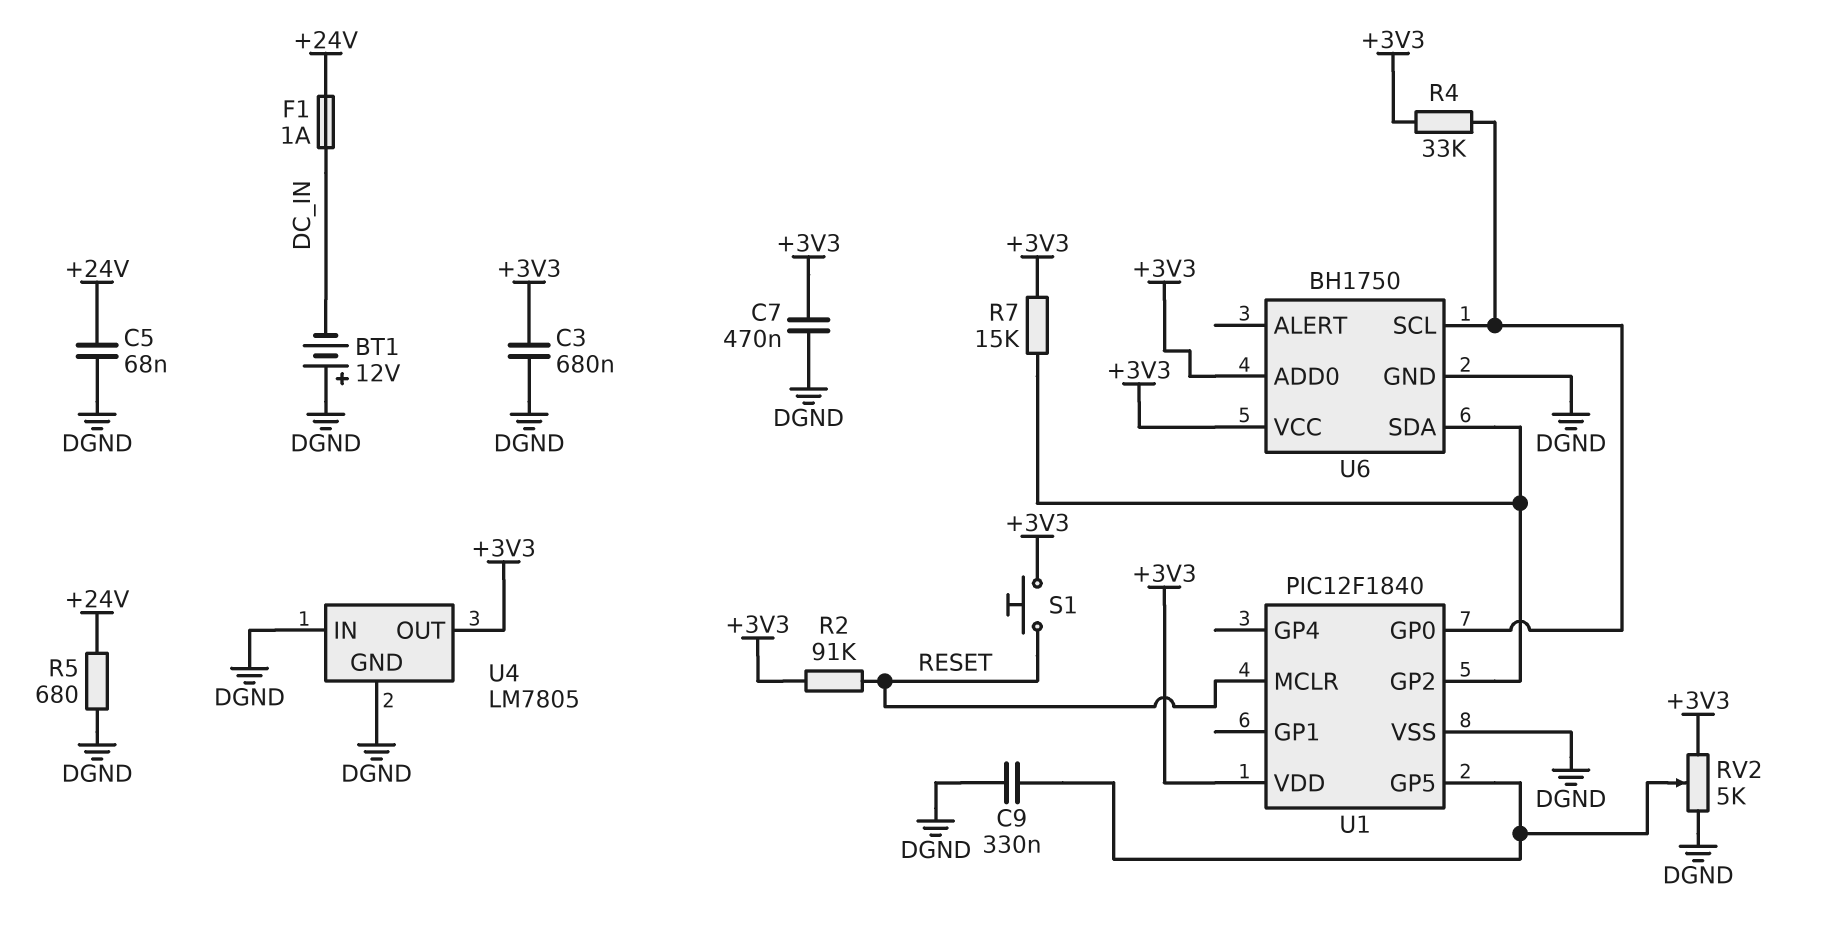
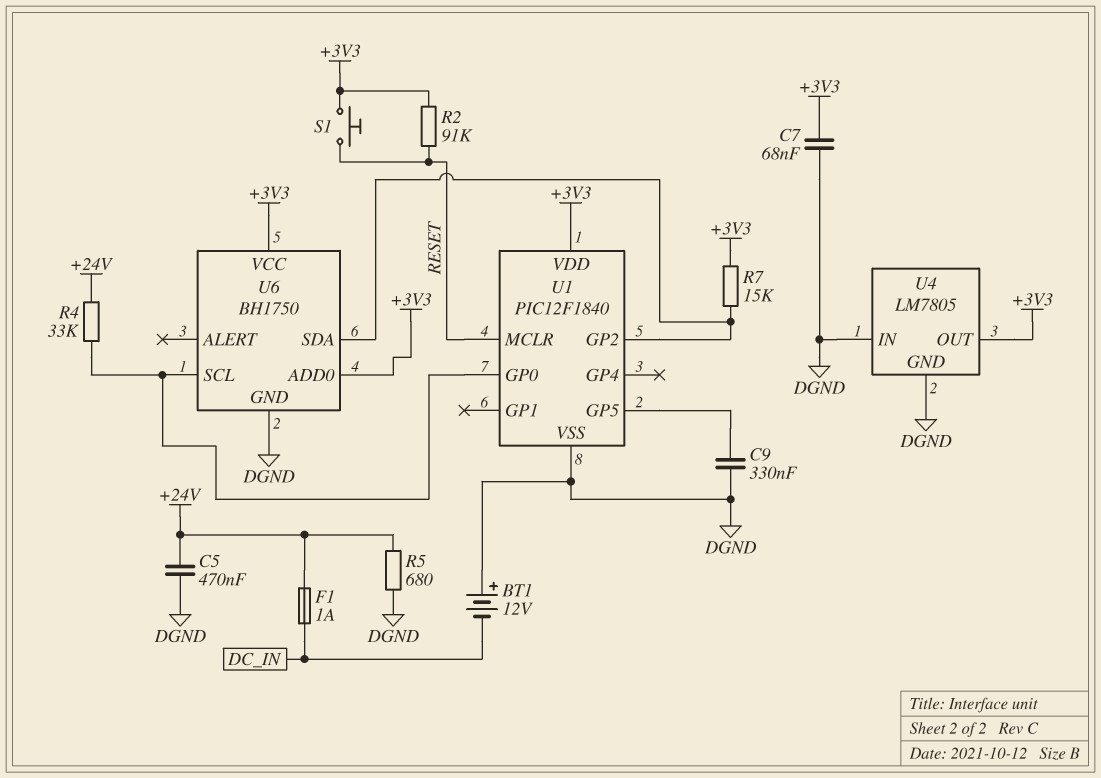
C3: 680nF (+3V3, DGND) -> none
C5: 68nF (+24V, DGND) -> 470nF (+24V, DGND)
C7: 470nF (+3V3, DGND) -> 68nF (+3V3, DGND)
R4: 33k (+3V3, U1/GP0) -> 33k (+24V, U1/GP0)
RV2: 5k (+3V3, DGND, wiper U1/GP5) -> none

